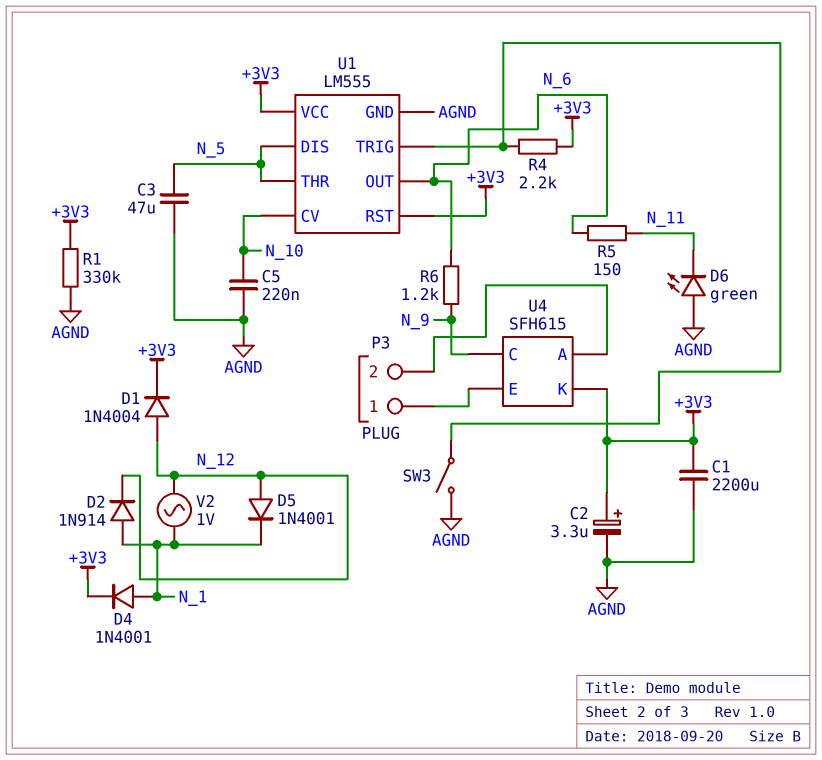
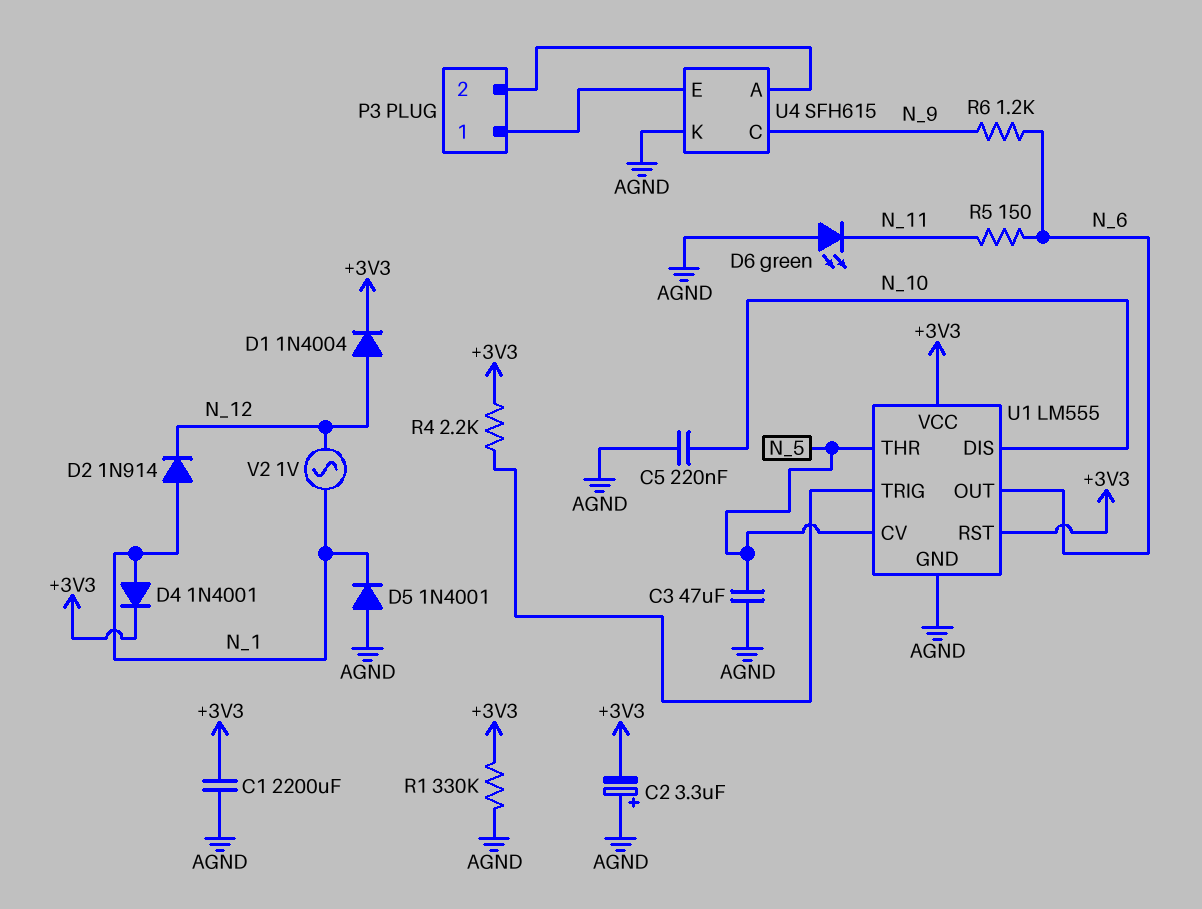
C2: 3.3uF (plus +3V3, minus AGND) -> 3.3uF (plus AGND, minus +3V3)
D5: diode 1N4001 (A N_12, K N_1) -> diode 1N4001 (A AGND, K N_1)
SW3: switch (AGND, U1/TRIG) -> none
U1 pin CV: N_10 -> N_5
U1 pin DIS: N_5 -> N_10
U4 pin K: +3V3 -> AGND

